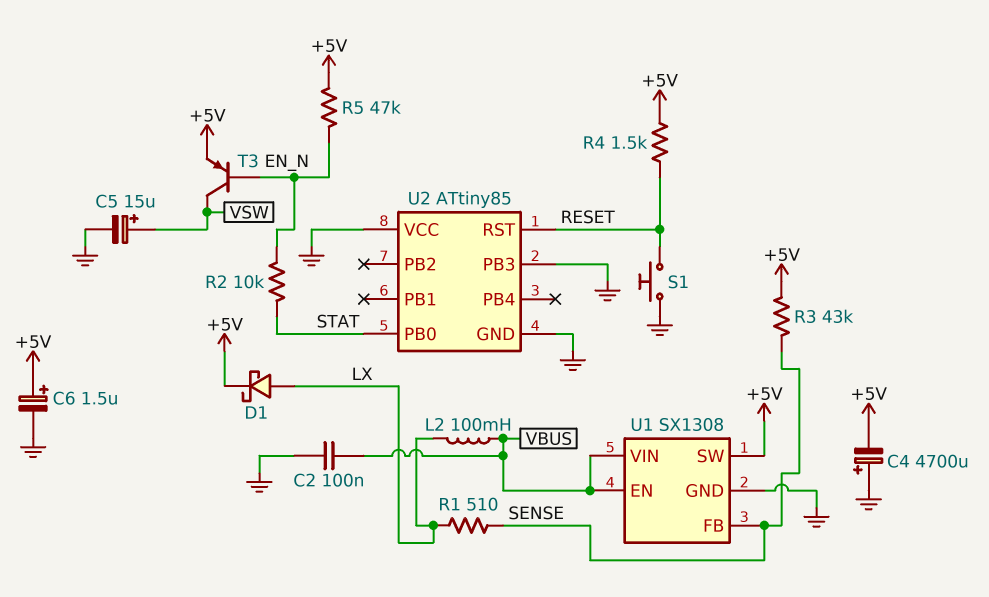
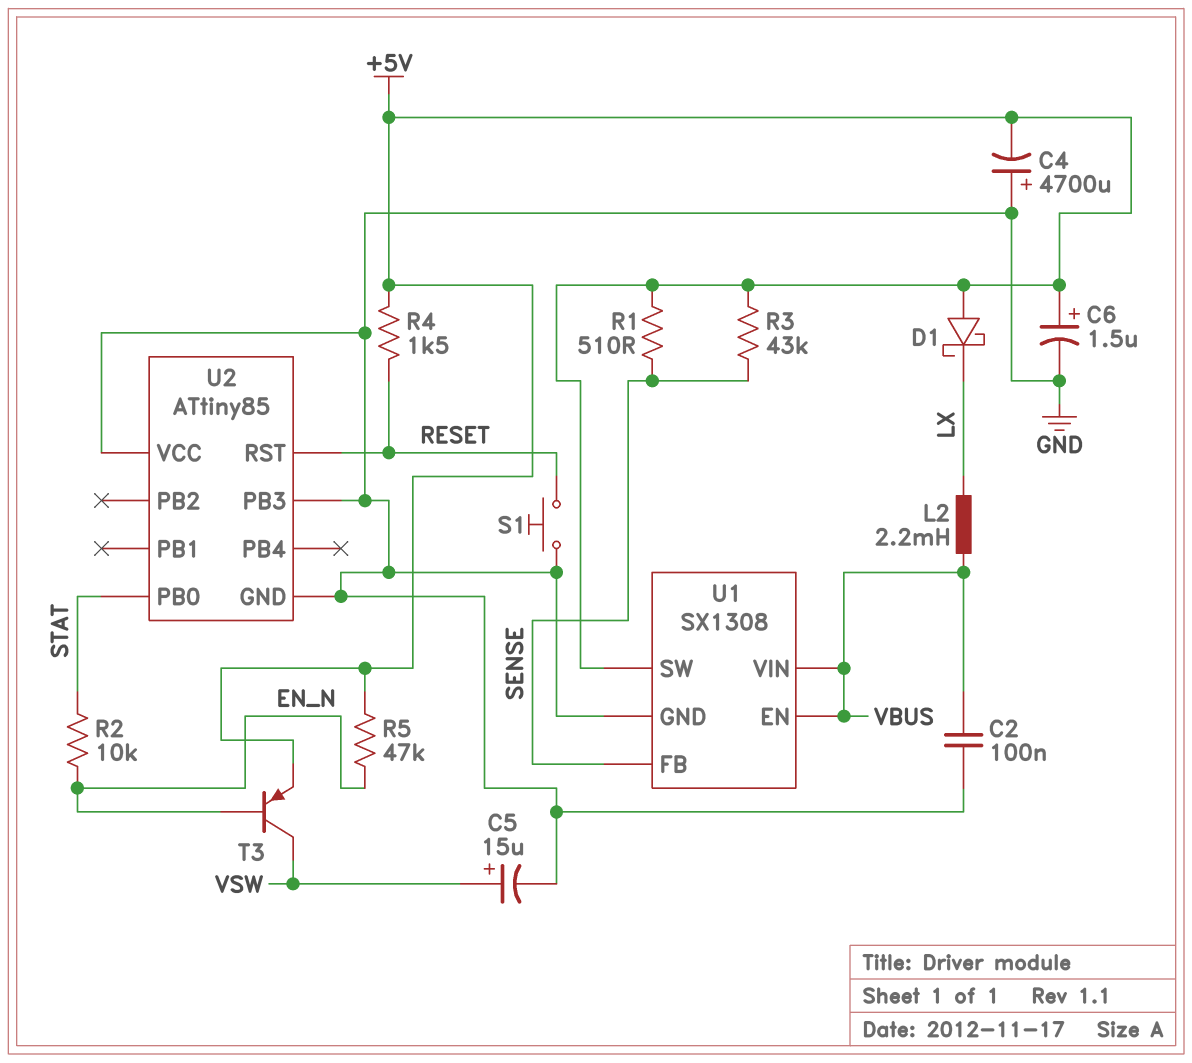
D1: schottky (A LX, K +5V) -> schottky (A +5V, K LX)
L2: 100mH (LX, VBUS) -> 2.2mH (LX, VBUS)
R1: 510 (LX, SENSE) -> 510 (+5V, SENSE)

